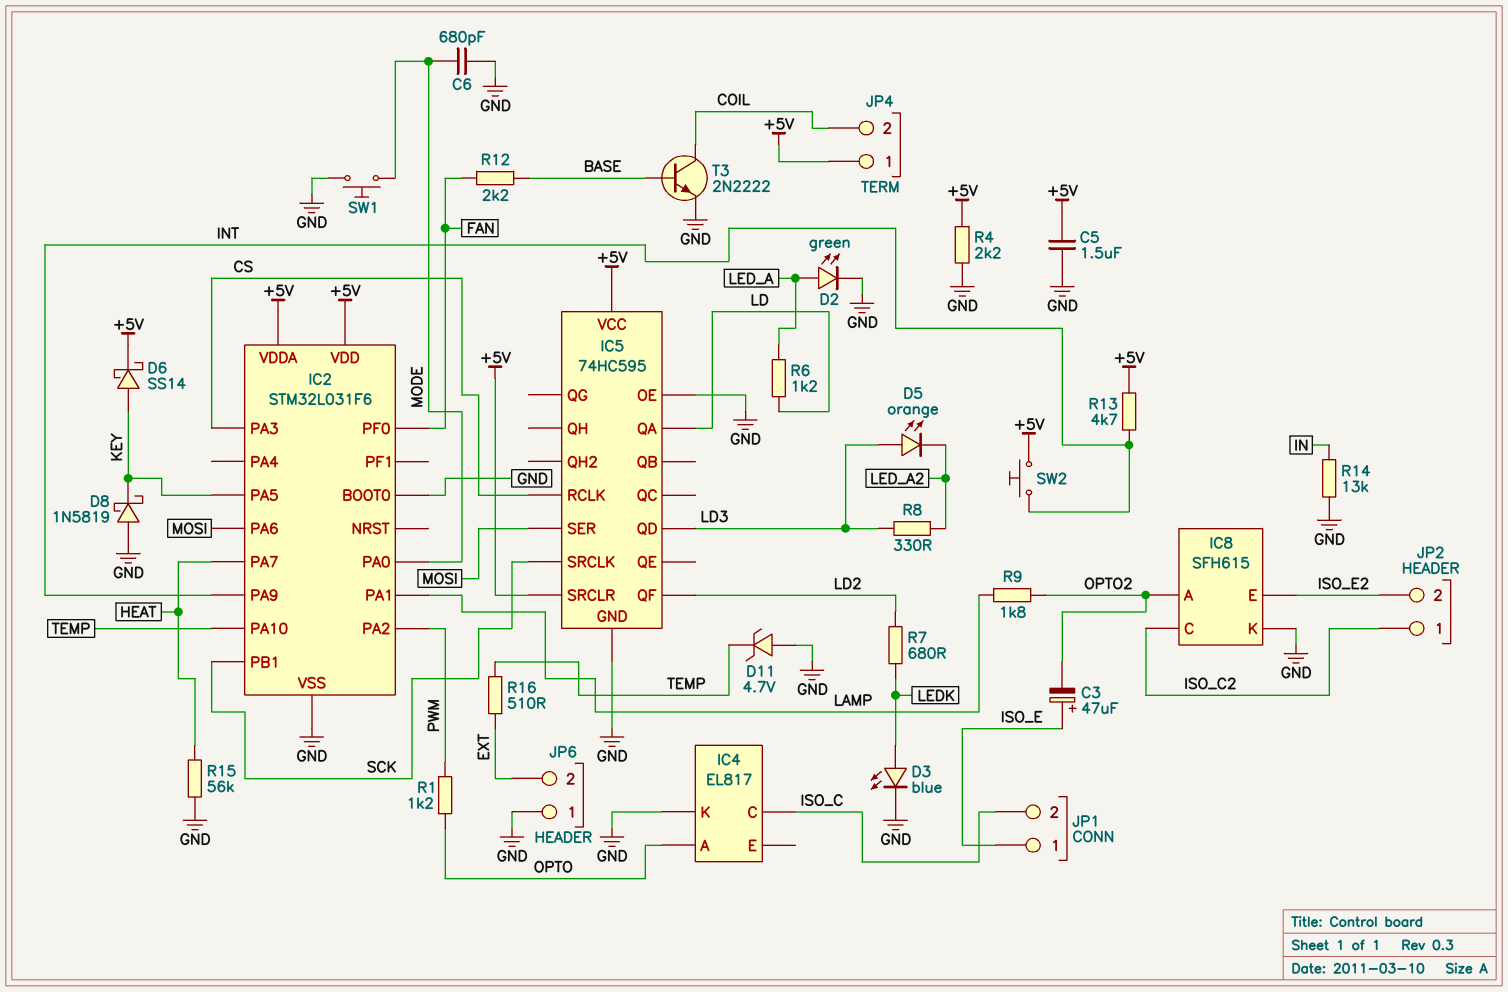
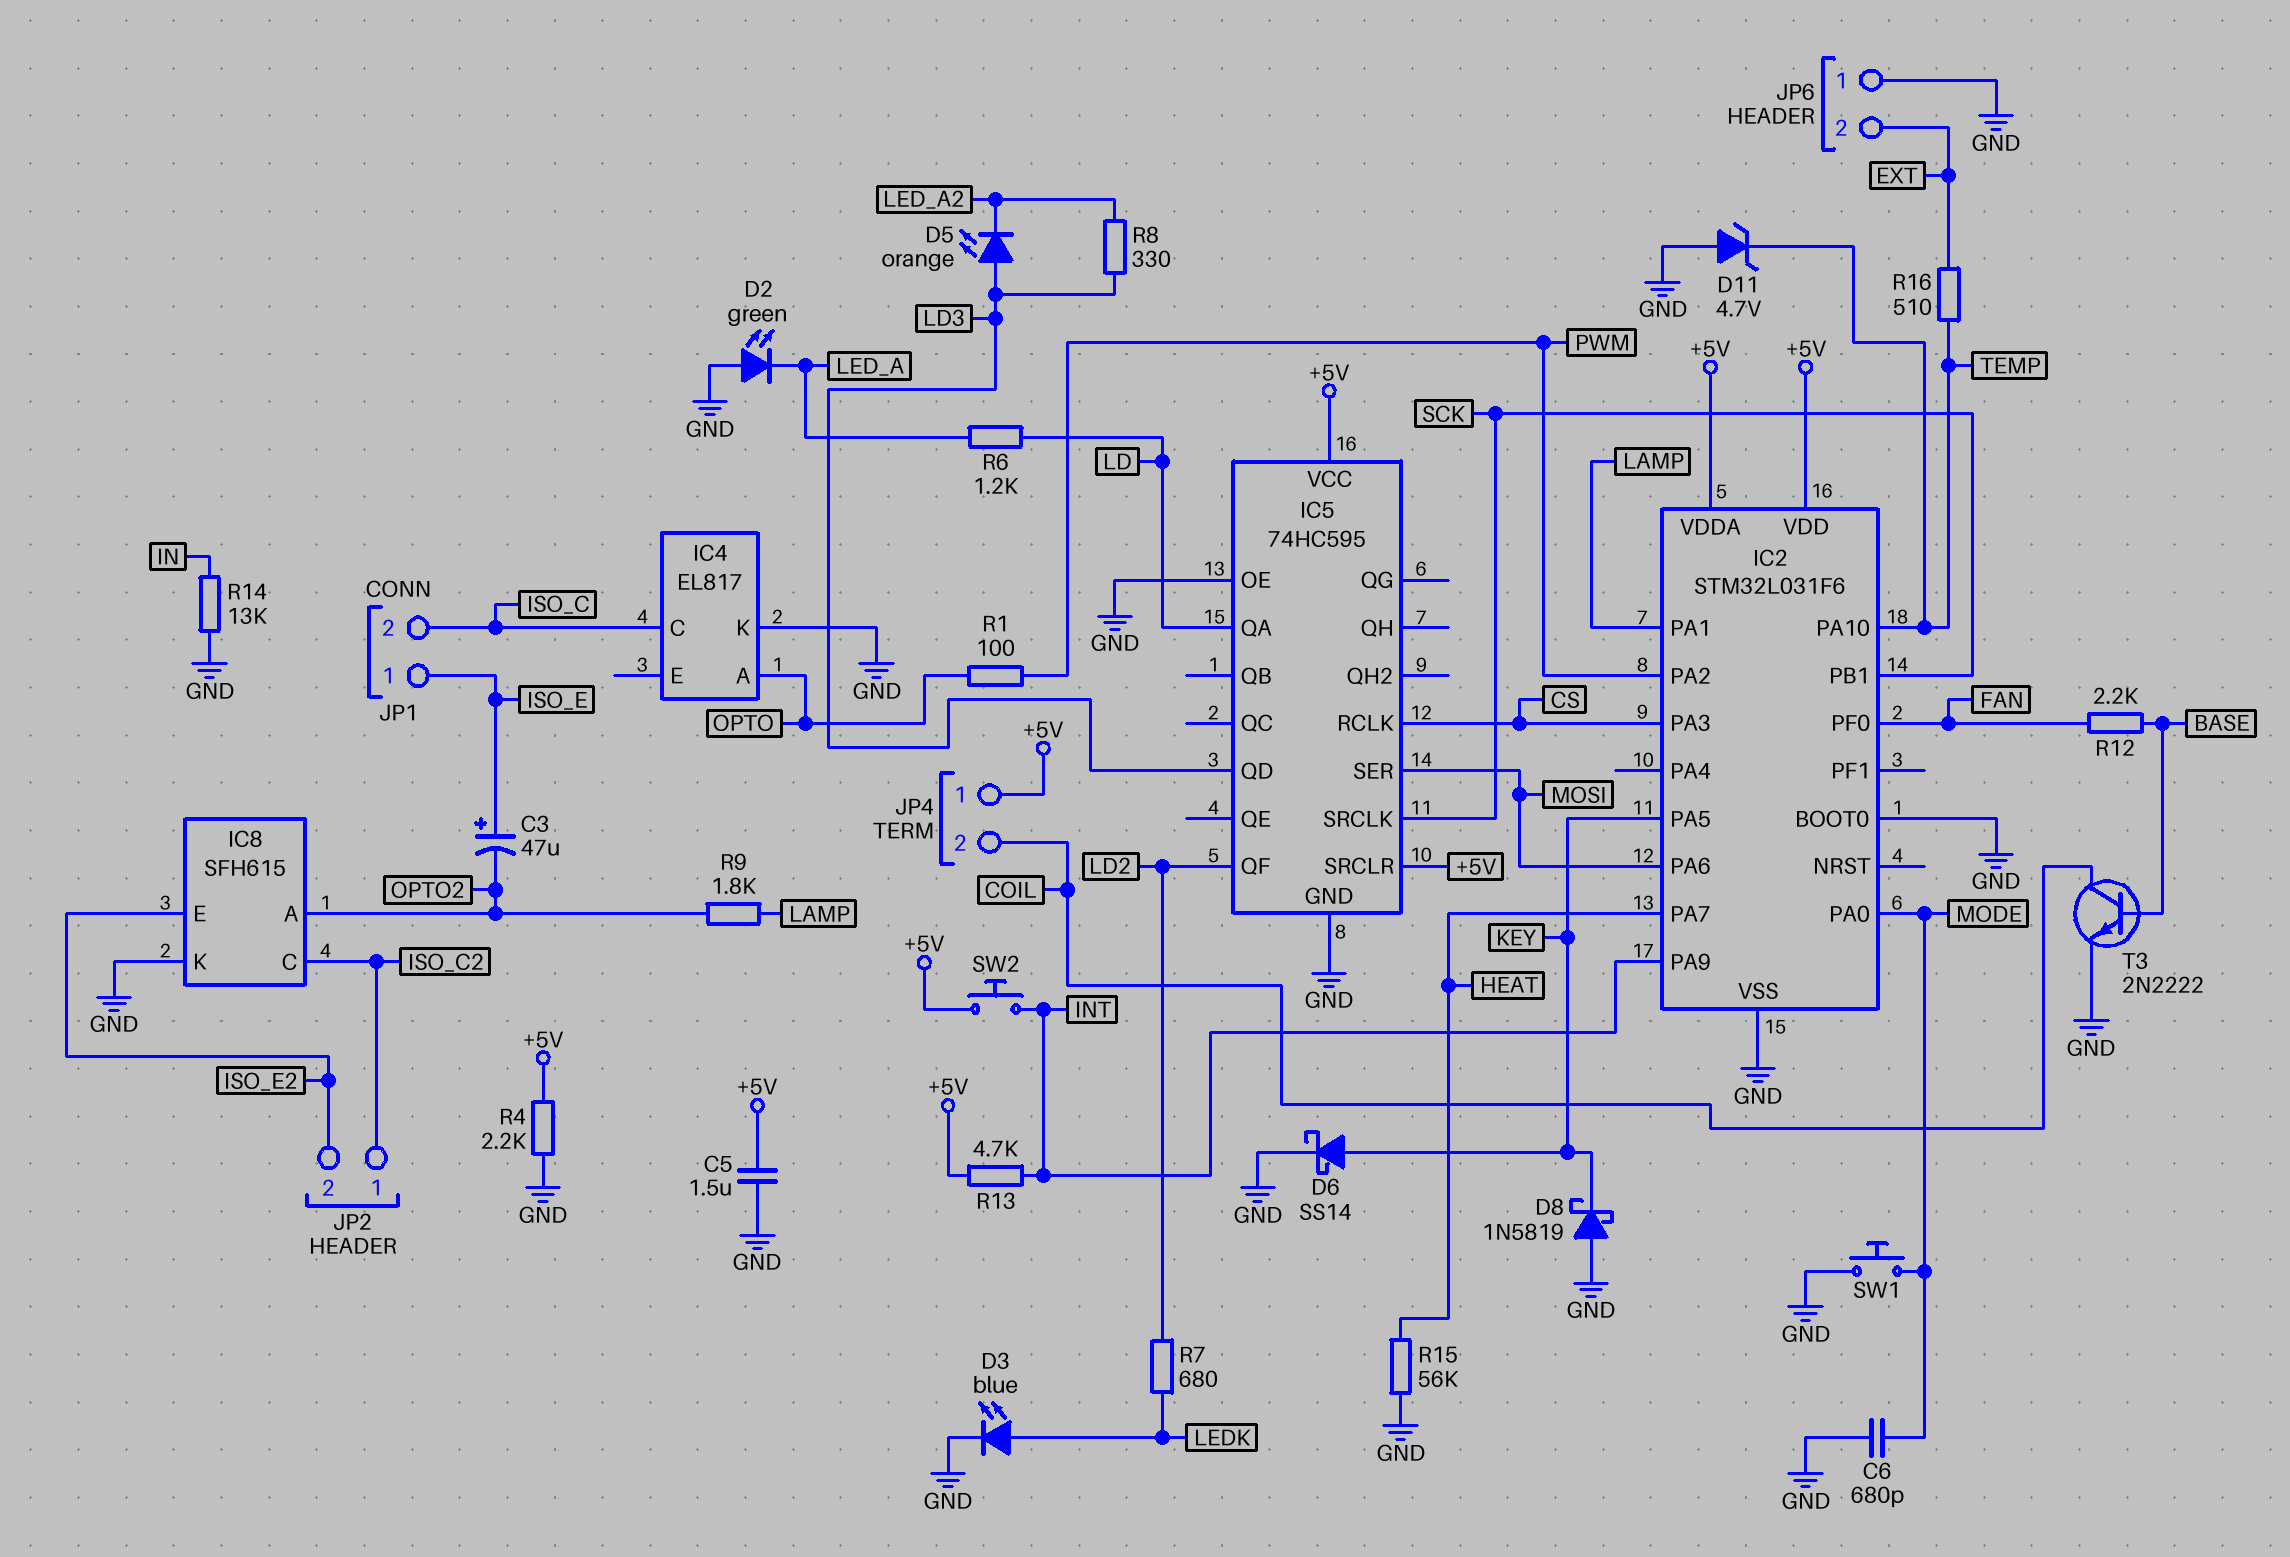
D2: LED green (A LED_A, K GND) -> LED green (A GND, K LED_A)
D6: schottky SS14 (A KEY, K +5V) -> schottky SS14 (A KEY, K GND)
R1: 1.2k (OPTO, PWM) -> 100 (OPTO, PWM)

